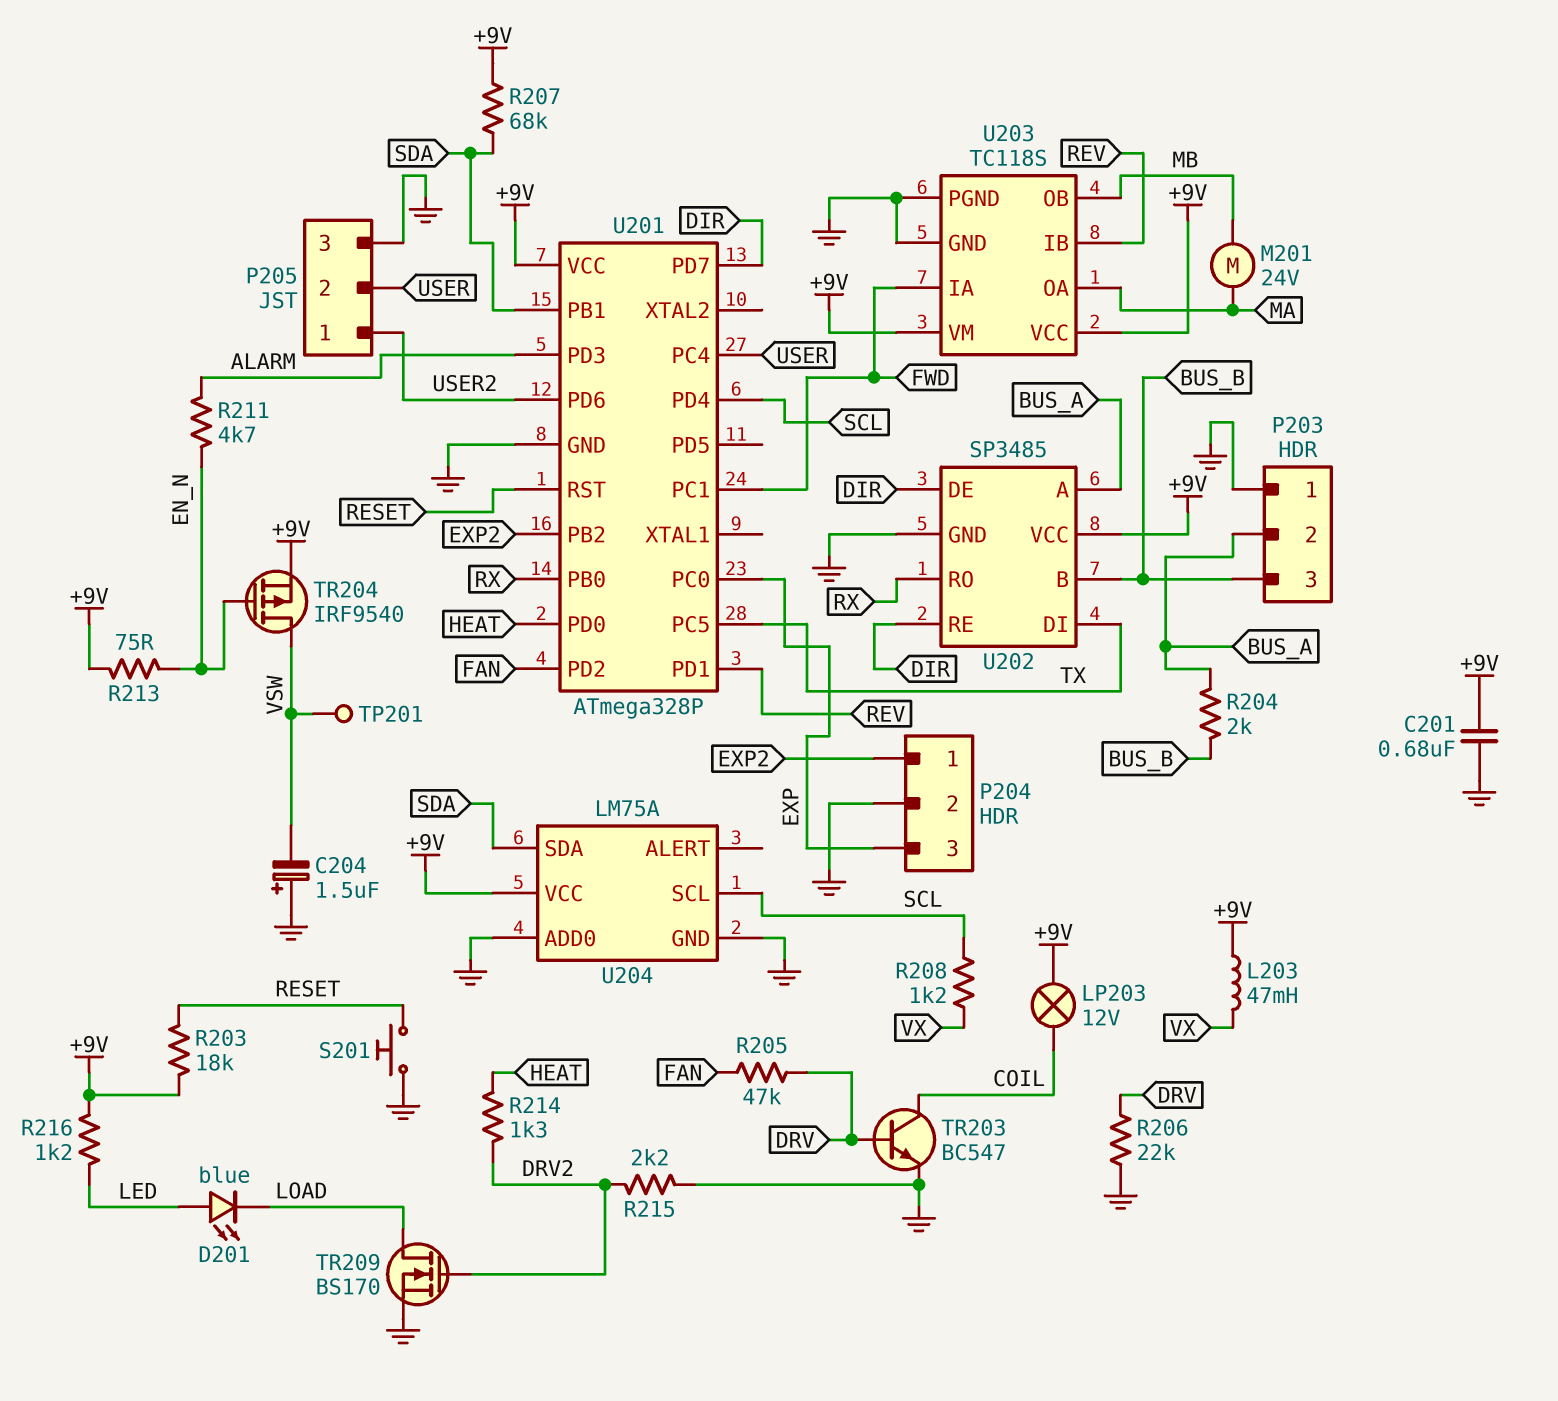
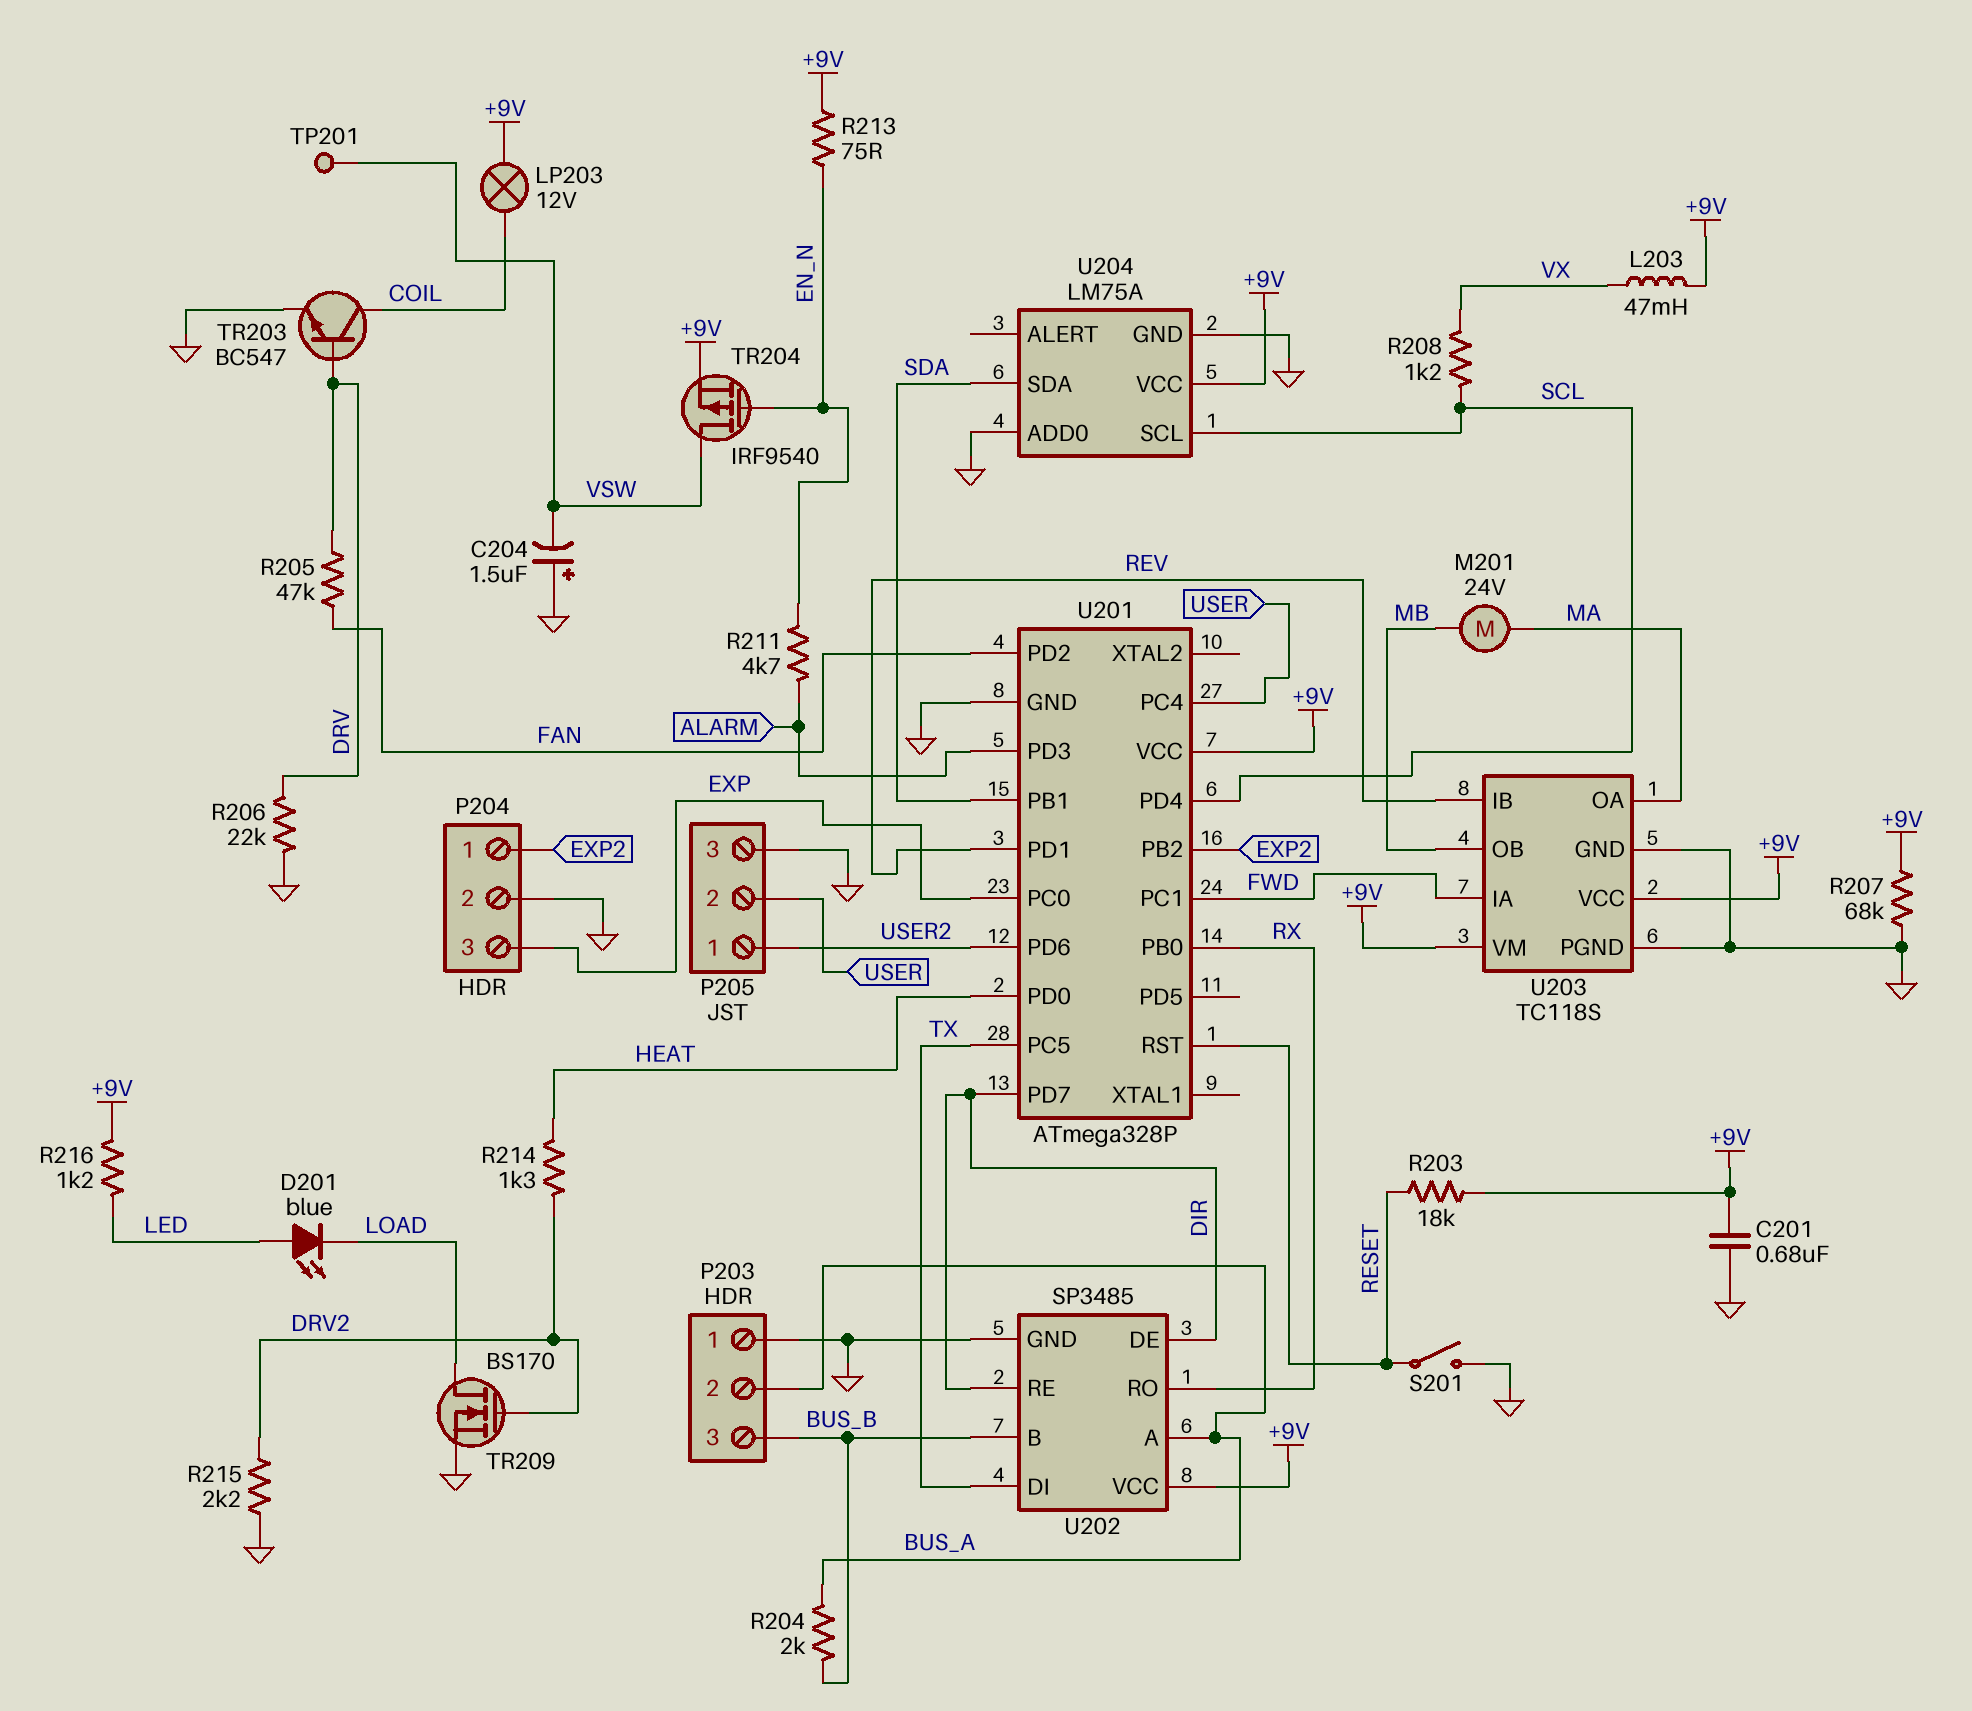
R207: 68k (+9V, SDA) -> 68k (+9V, GND)
S201: button (GND, RESET) -> switch (GND, RESET)

